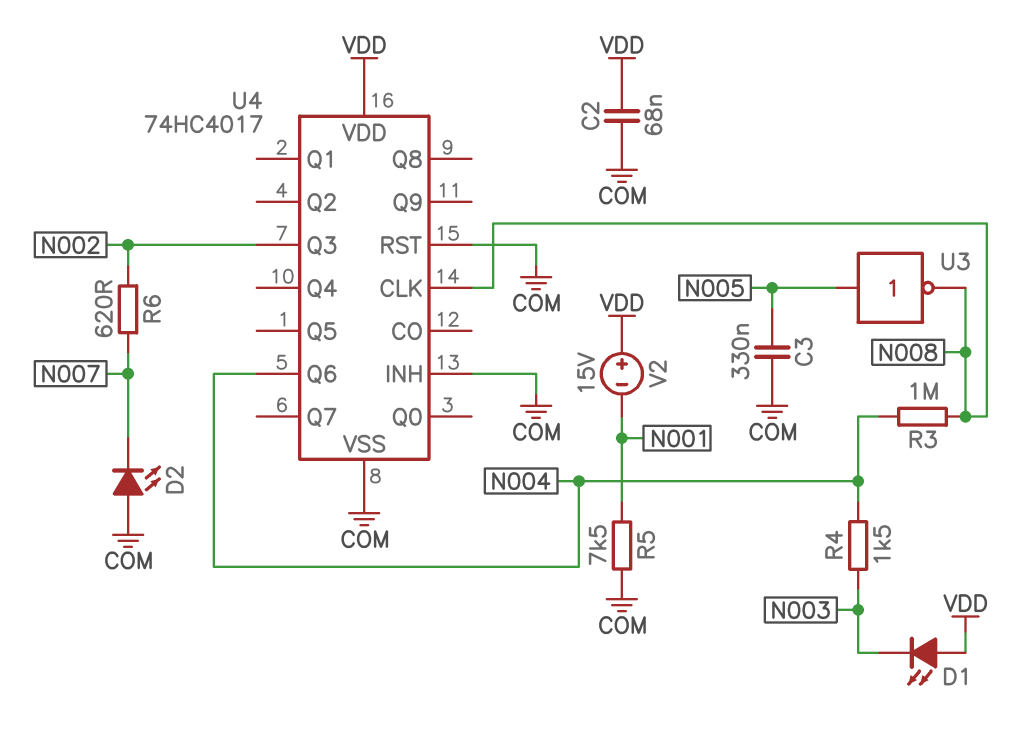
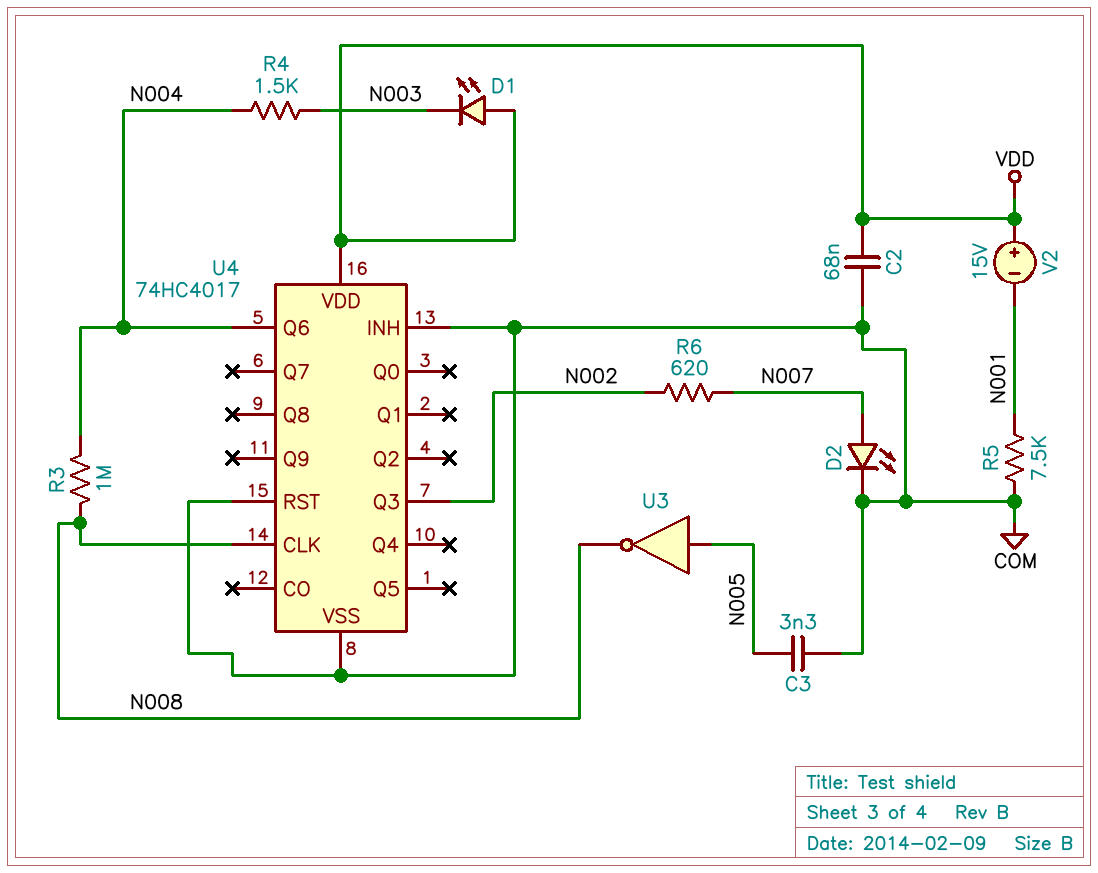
C3: 330nF (COM, N005) -> 3.3nF (COM, N005)
D2: LED (A COM, K N007) -> LED (A N007, K COM)

